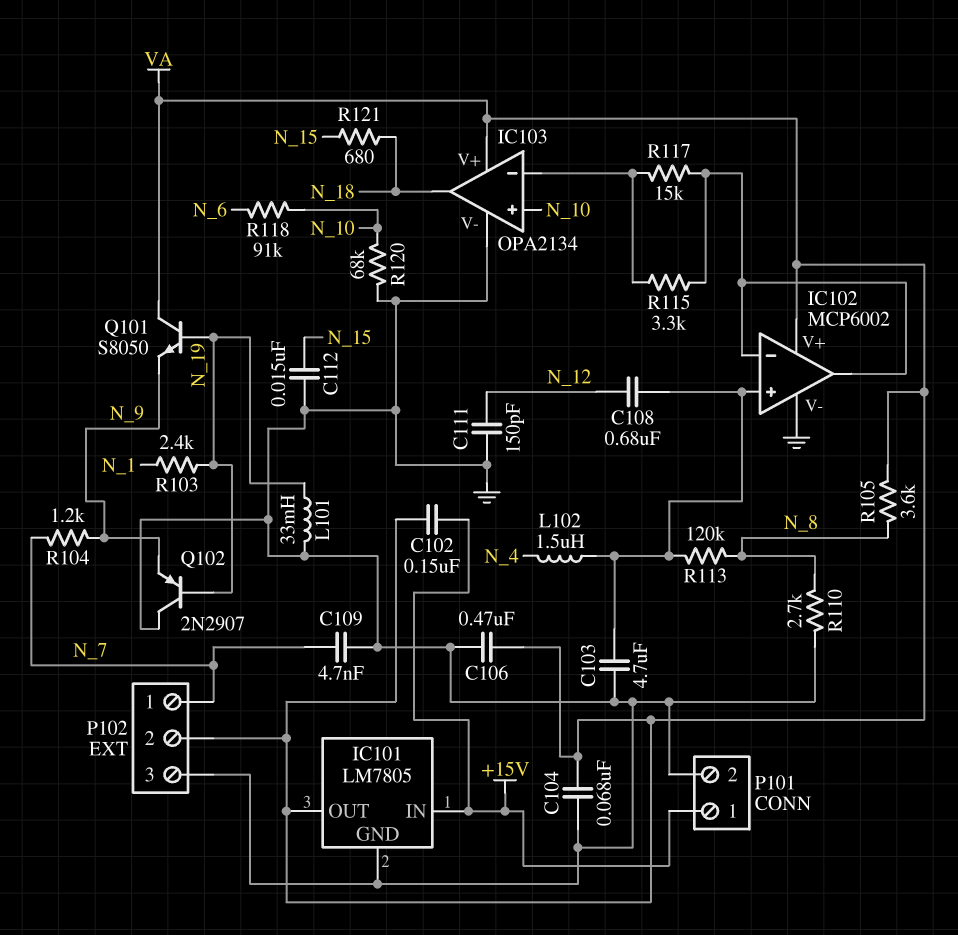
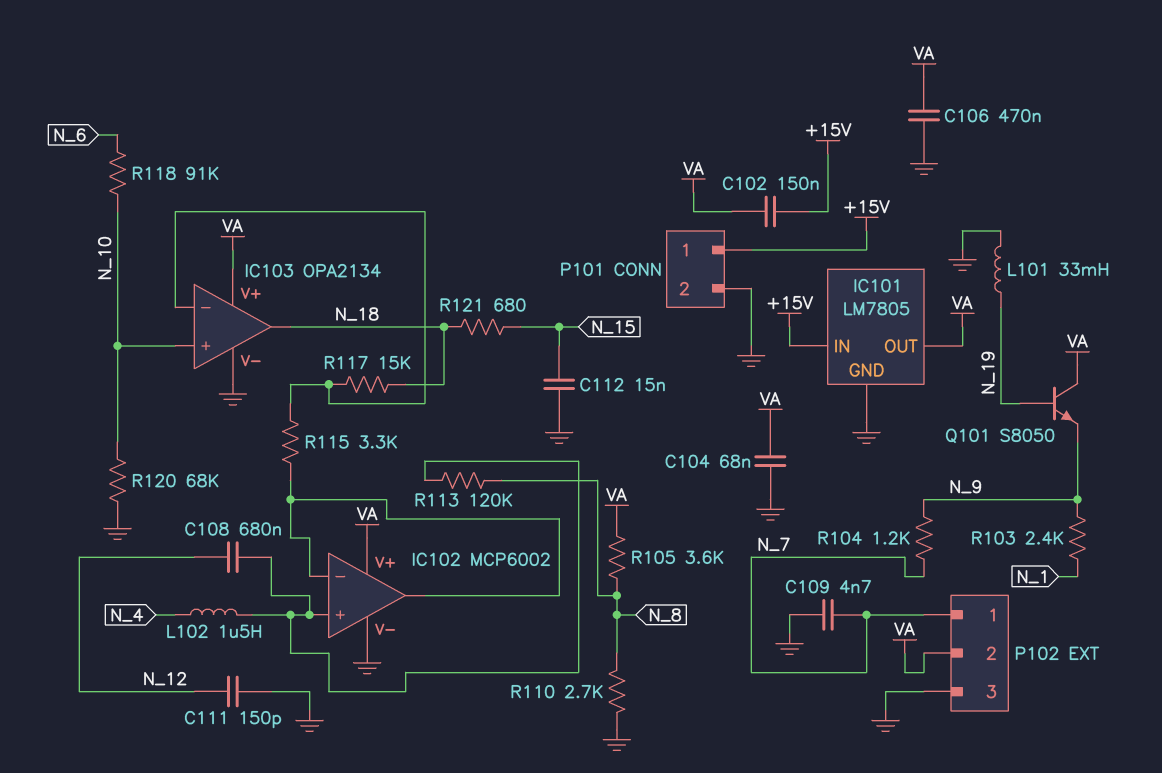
C103: 4.7uF (GND, IC102/in+) -> none
Q102: PNP 2N2907 (B N_19, C GND, E N_9) -> none
R103: 2.4k (N_1, N_19) -> 2.4k (N_1, N_9)
R117: 15k (IC102/in-, IC103/in-) -> 15k (IC103/in-, N_18)

